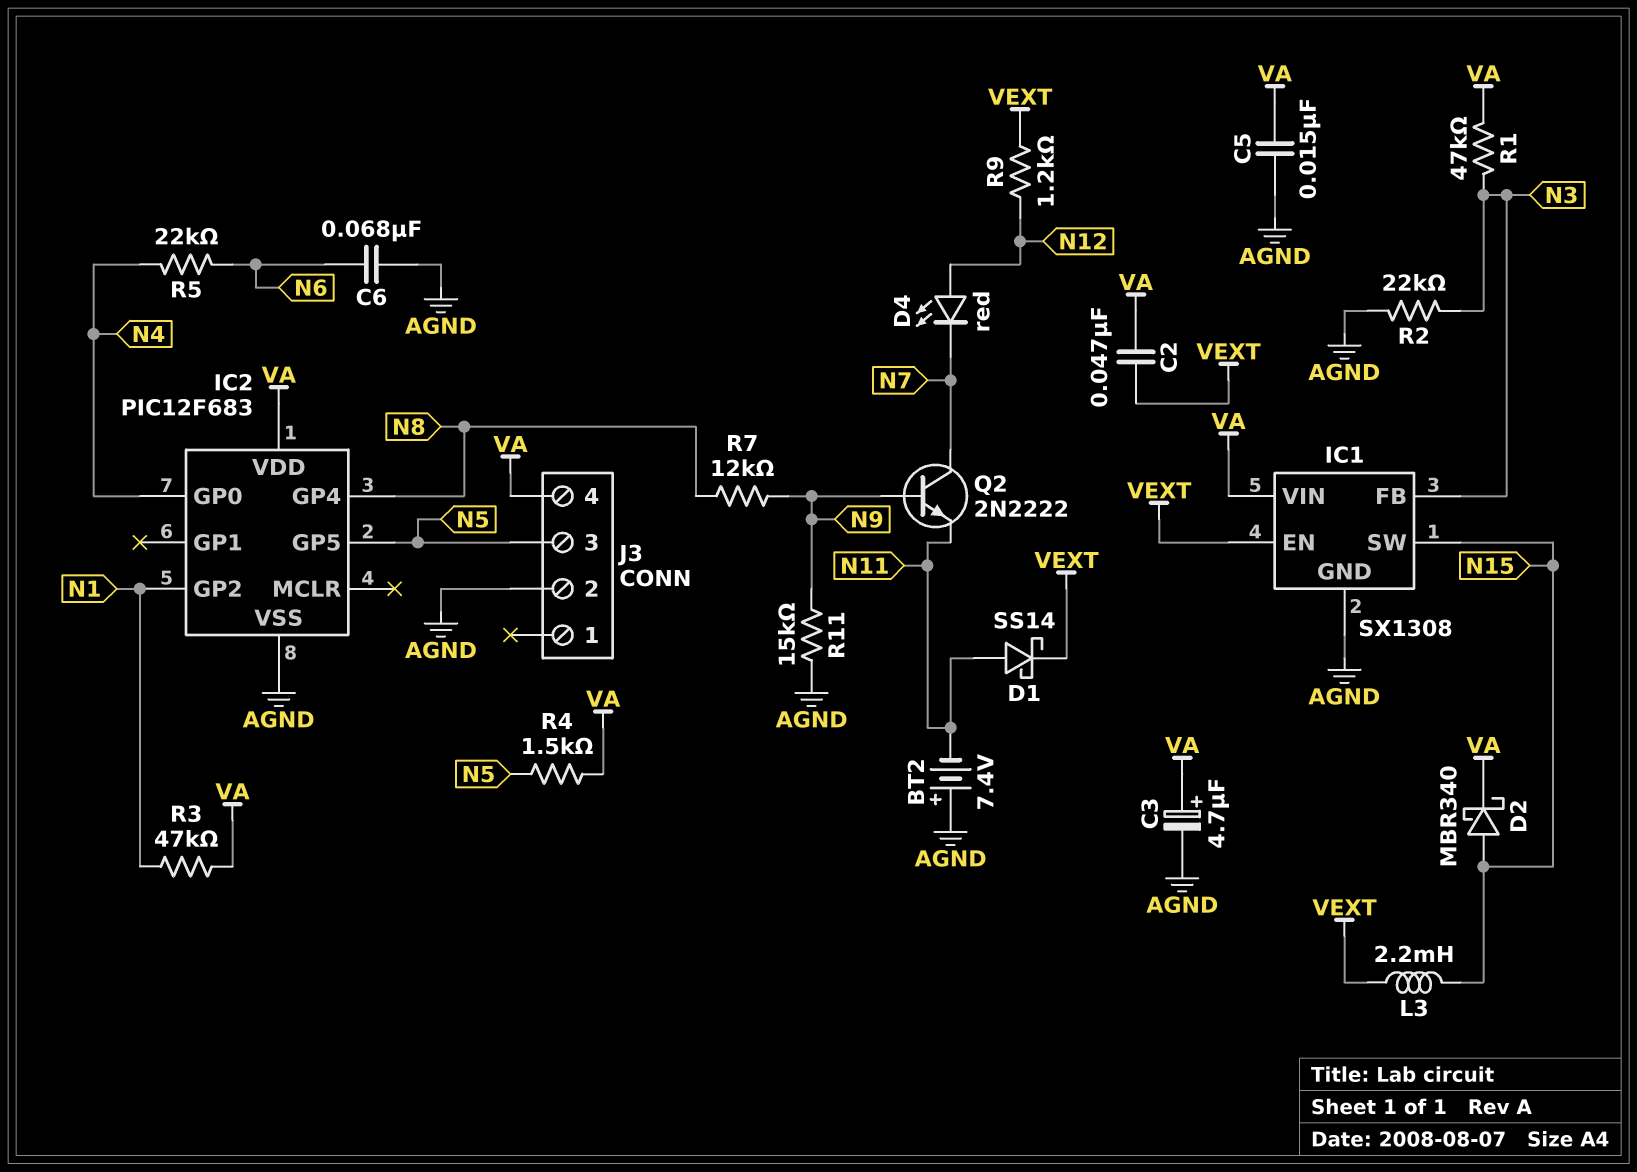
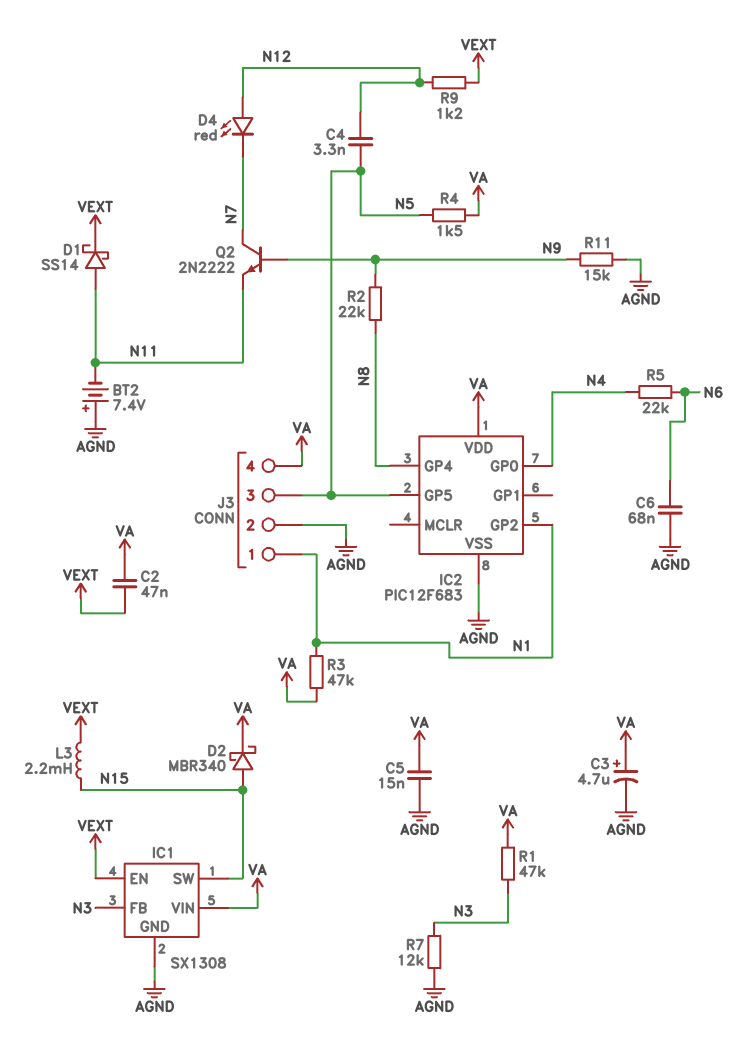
C4: none -> 3.3nF (N5, N12)
J3 pin 1: none -> N1
R2: 22k (AGND, N3) -> 22k (N8, N9)
R7: 12k (N8, N9) -> 12k (AGND, N3)

